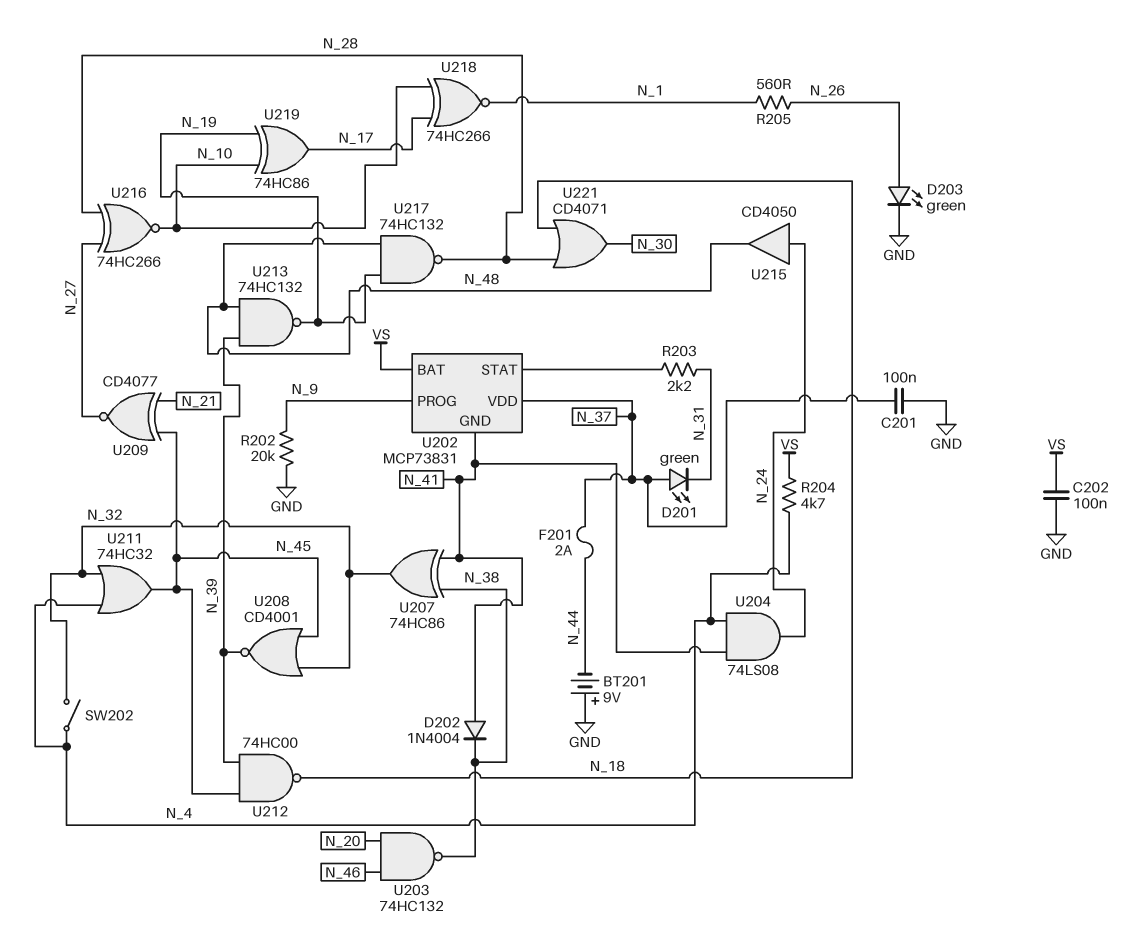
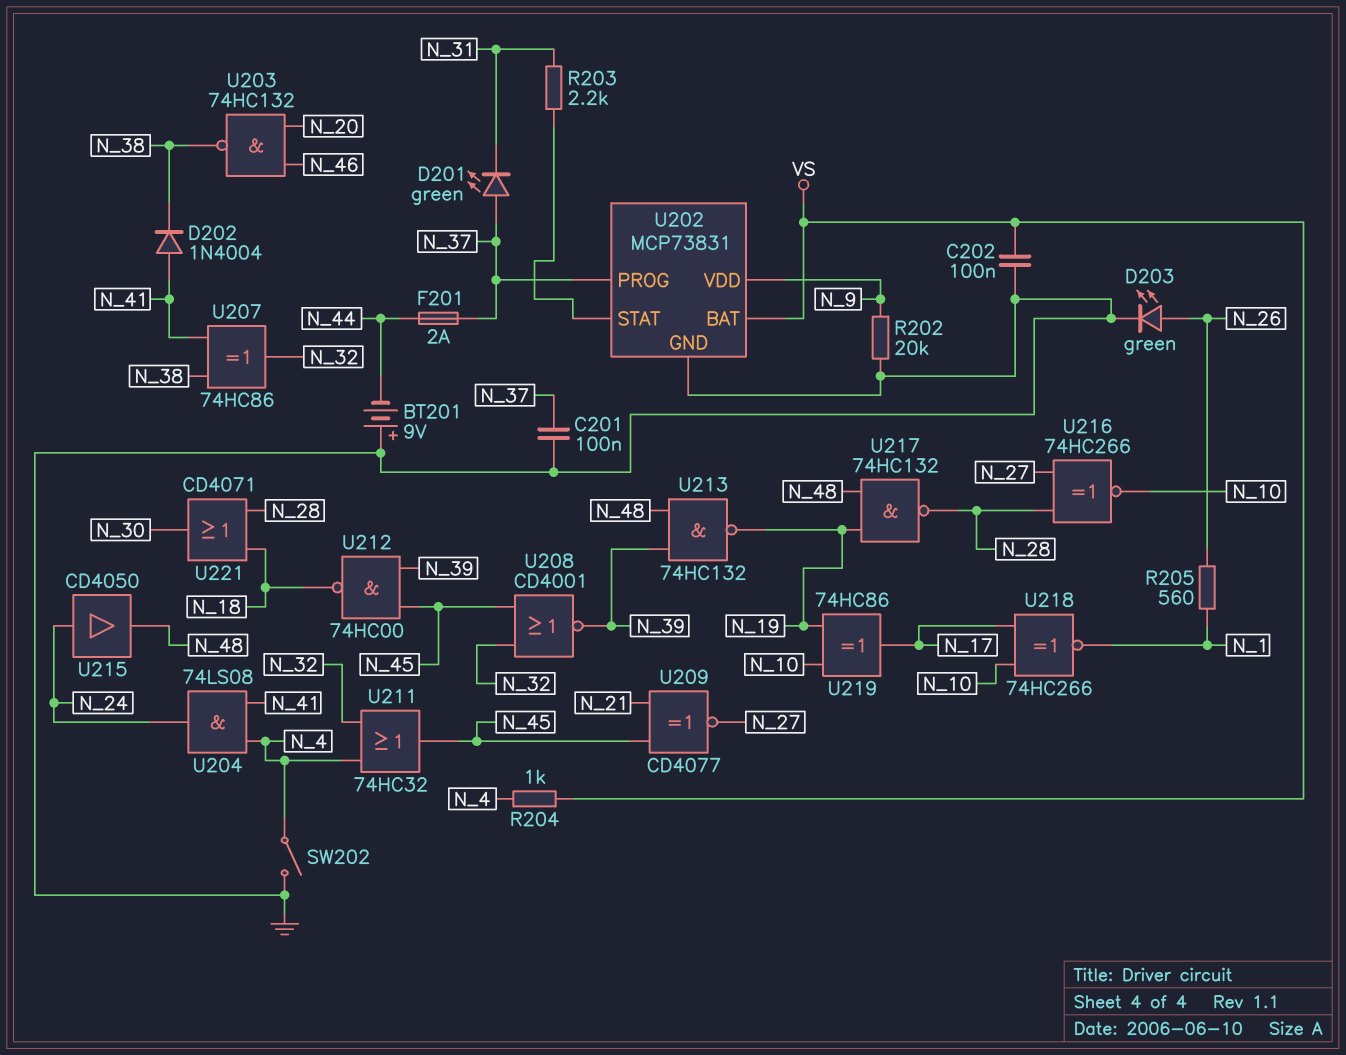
R204: 4.7k (N_4, VS) -> 1k (N_4, VS)
SW202: switch (N_4, N_32) -> switch (GND, N_4)
U202 pin GND: N_41 -> GND
U202 pin PROG: N_9 -> N_37
U202 pin VDD: N_37 -> N_9

